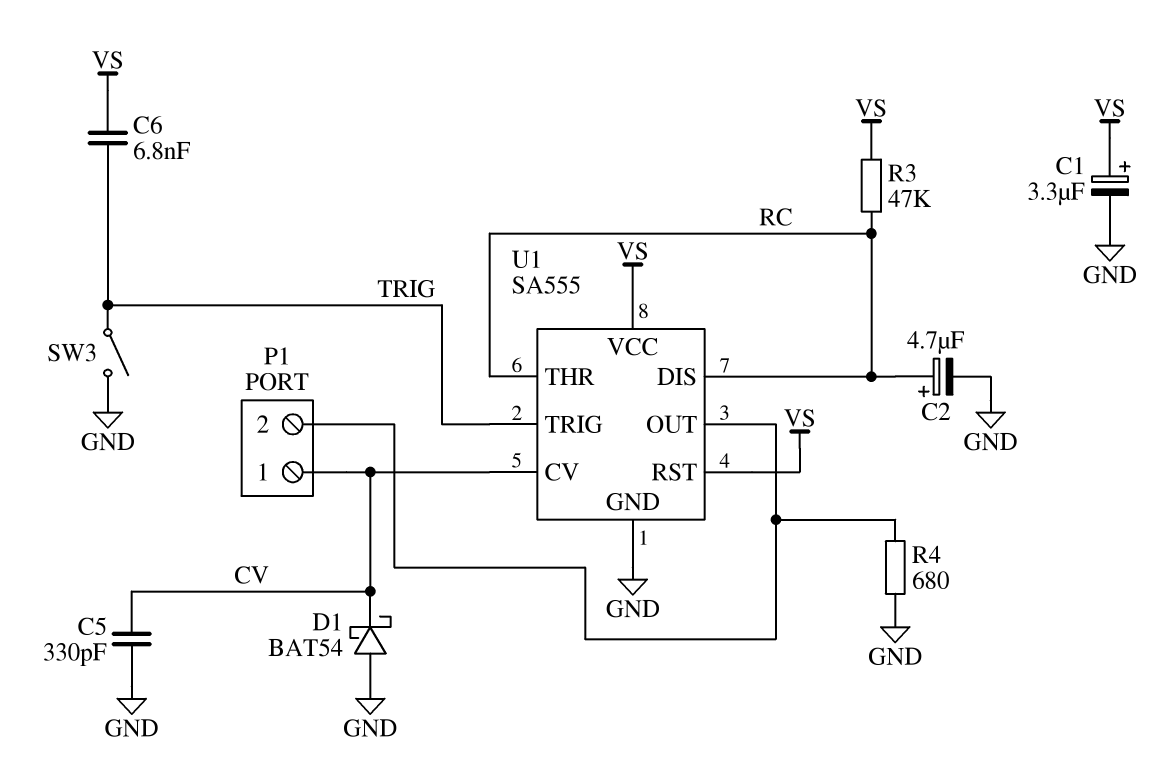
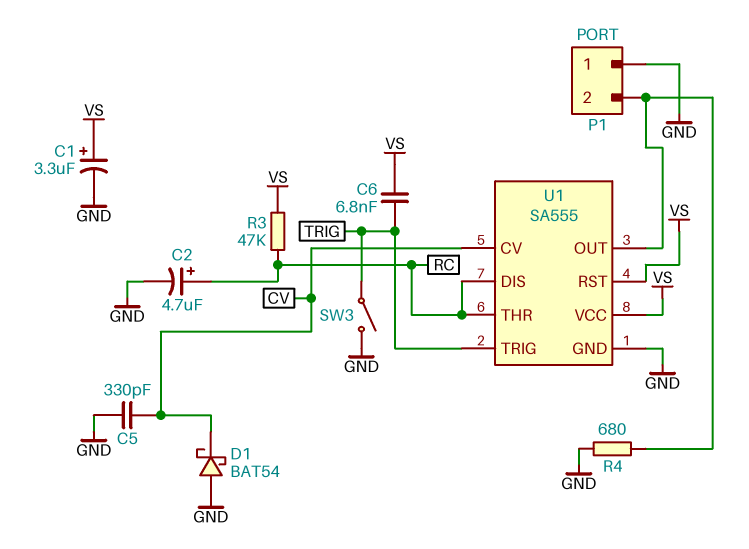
P1 pin 1: CV -> GND

